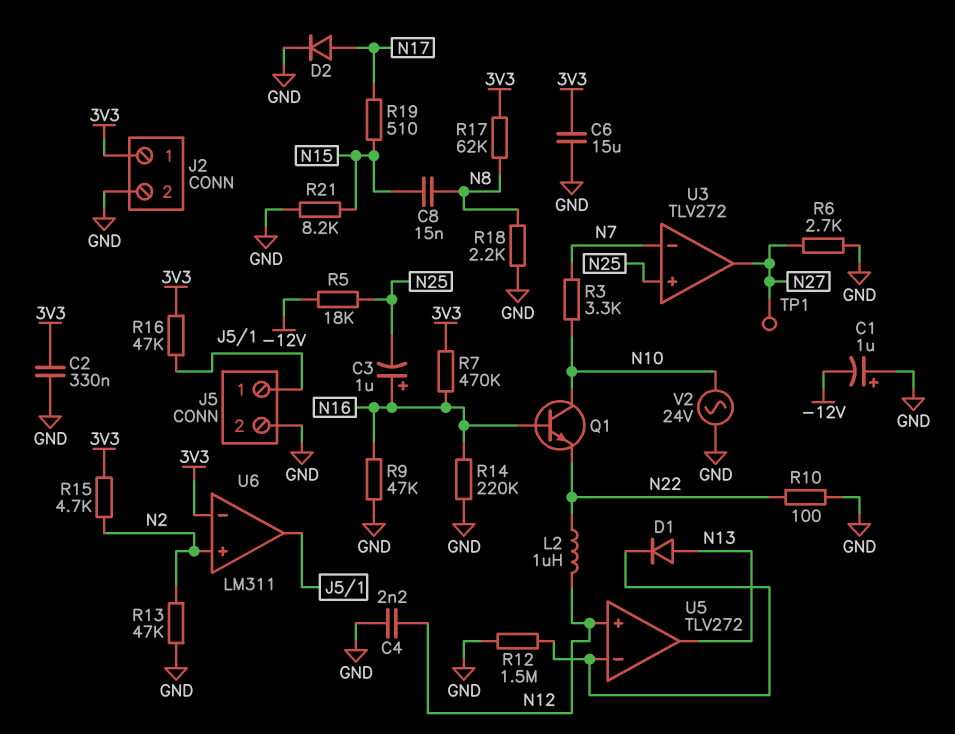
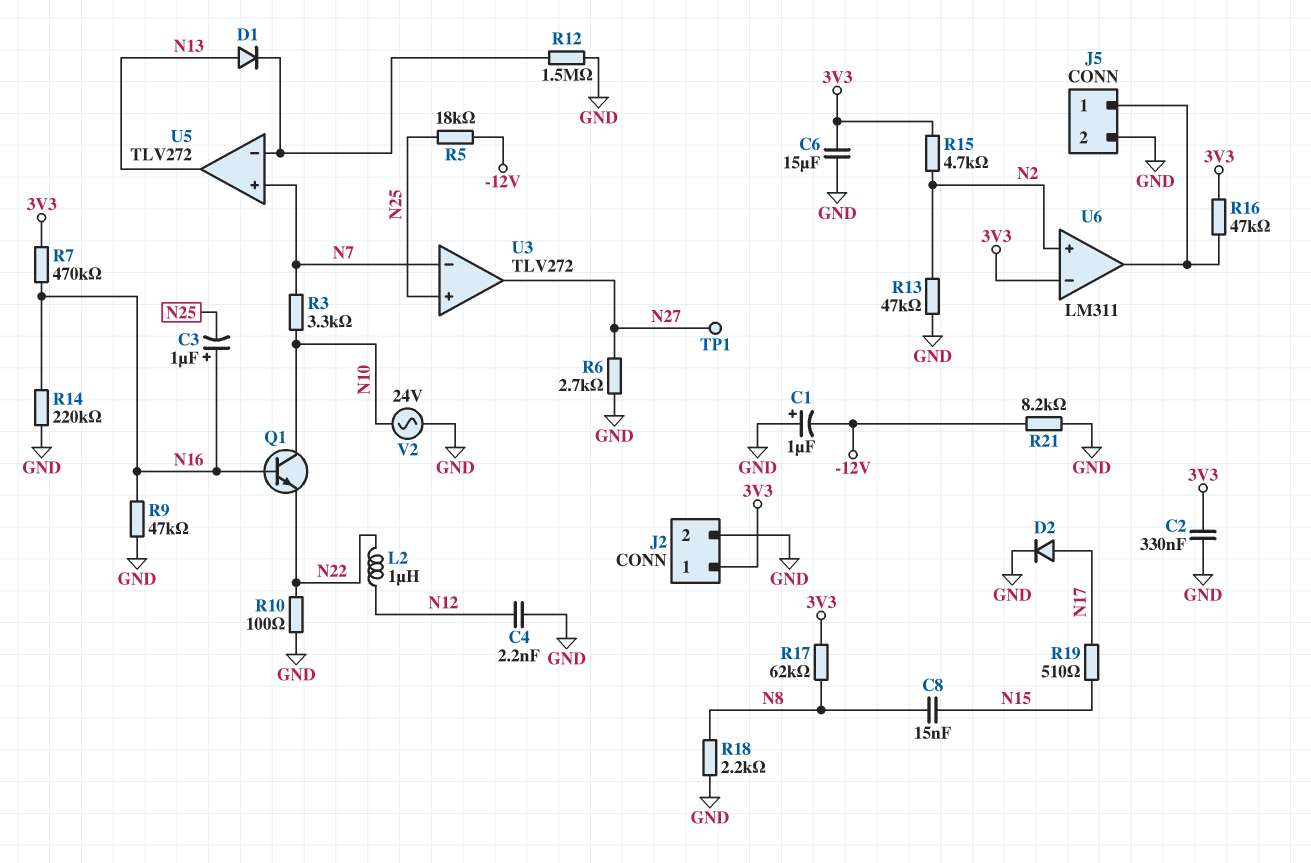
R21: 8.2k (GND, N15) -> 8.2k (-12V, GND)
U5 pin in+: N12 -> N7

